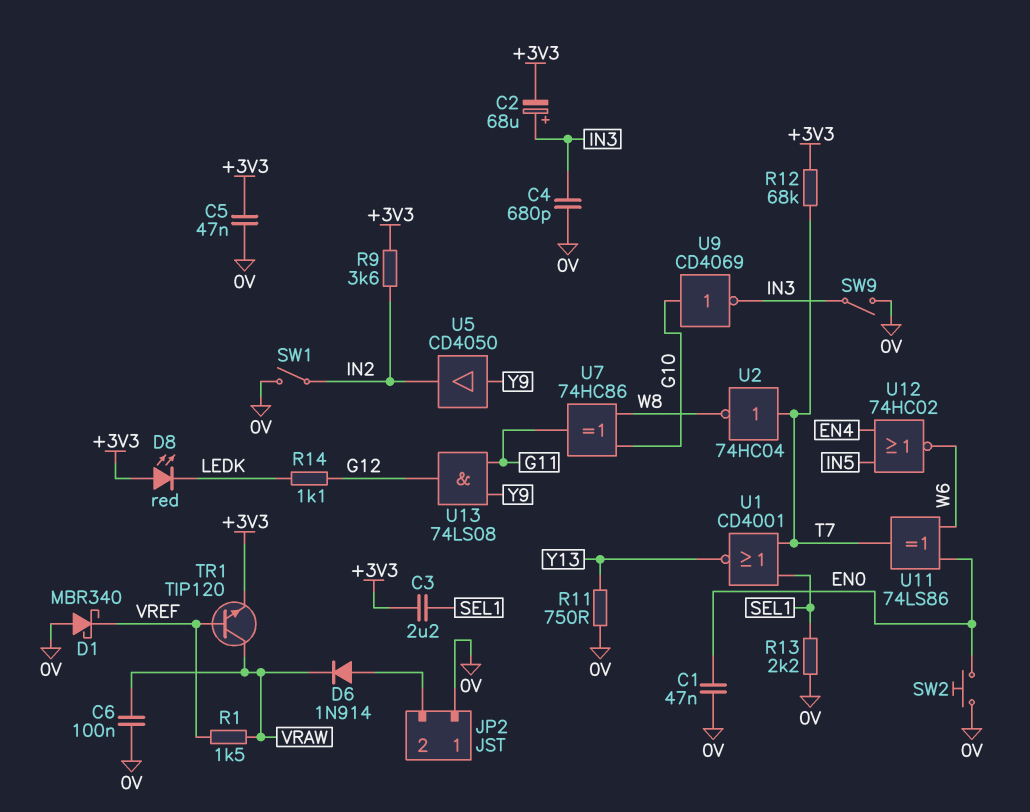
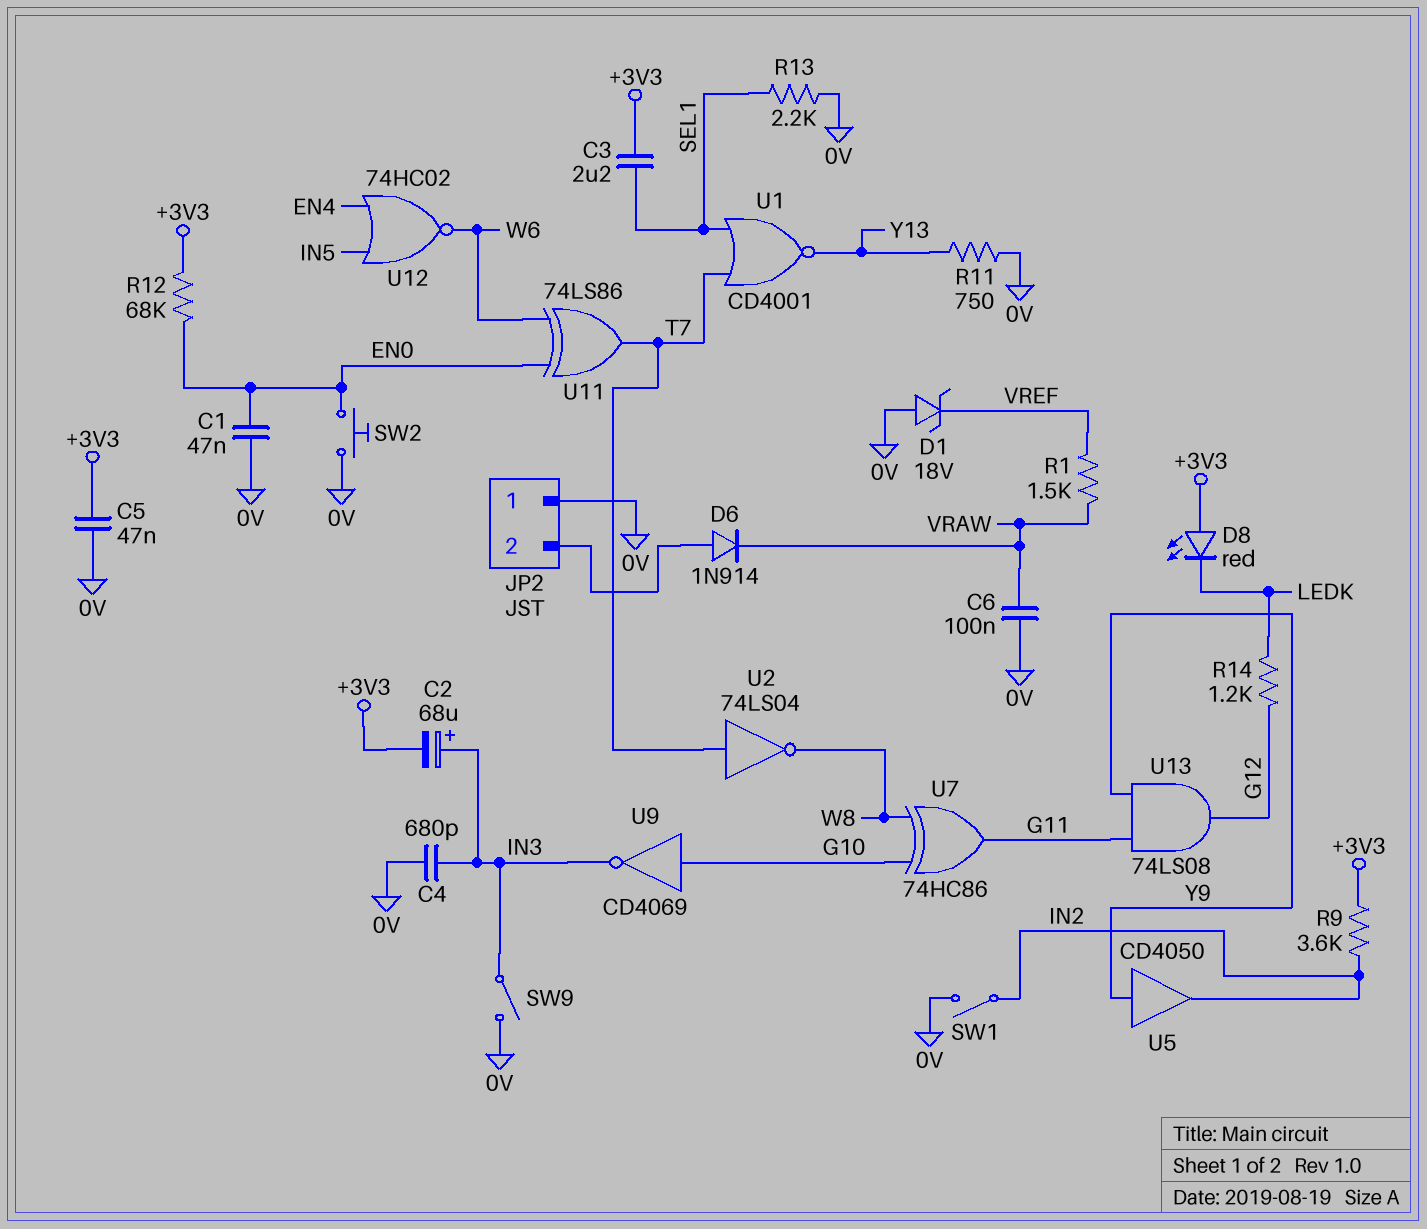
D1: schottky MBR340 (A 0V, K VREF) -> zener 18V (A 0V, K VREF)
R12: 68k (+3V3, T7) -> 68k (+3V3, EN0)
R14: 1.1k (G12, LEDK) -> 1.2k (G12, LEDK)
TR1: NPN TIP120 (B VREF, C VRAW, E +3V3) -> none
U2: NOT 74HC04 (in T7, out W8) -> NOT 74LS04 (in T7, out W8)

